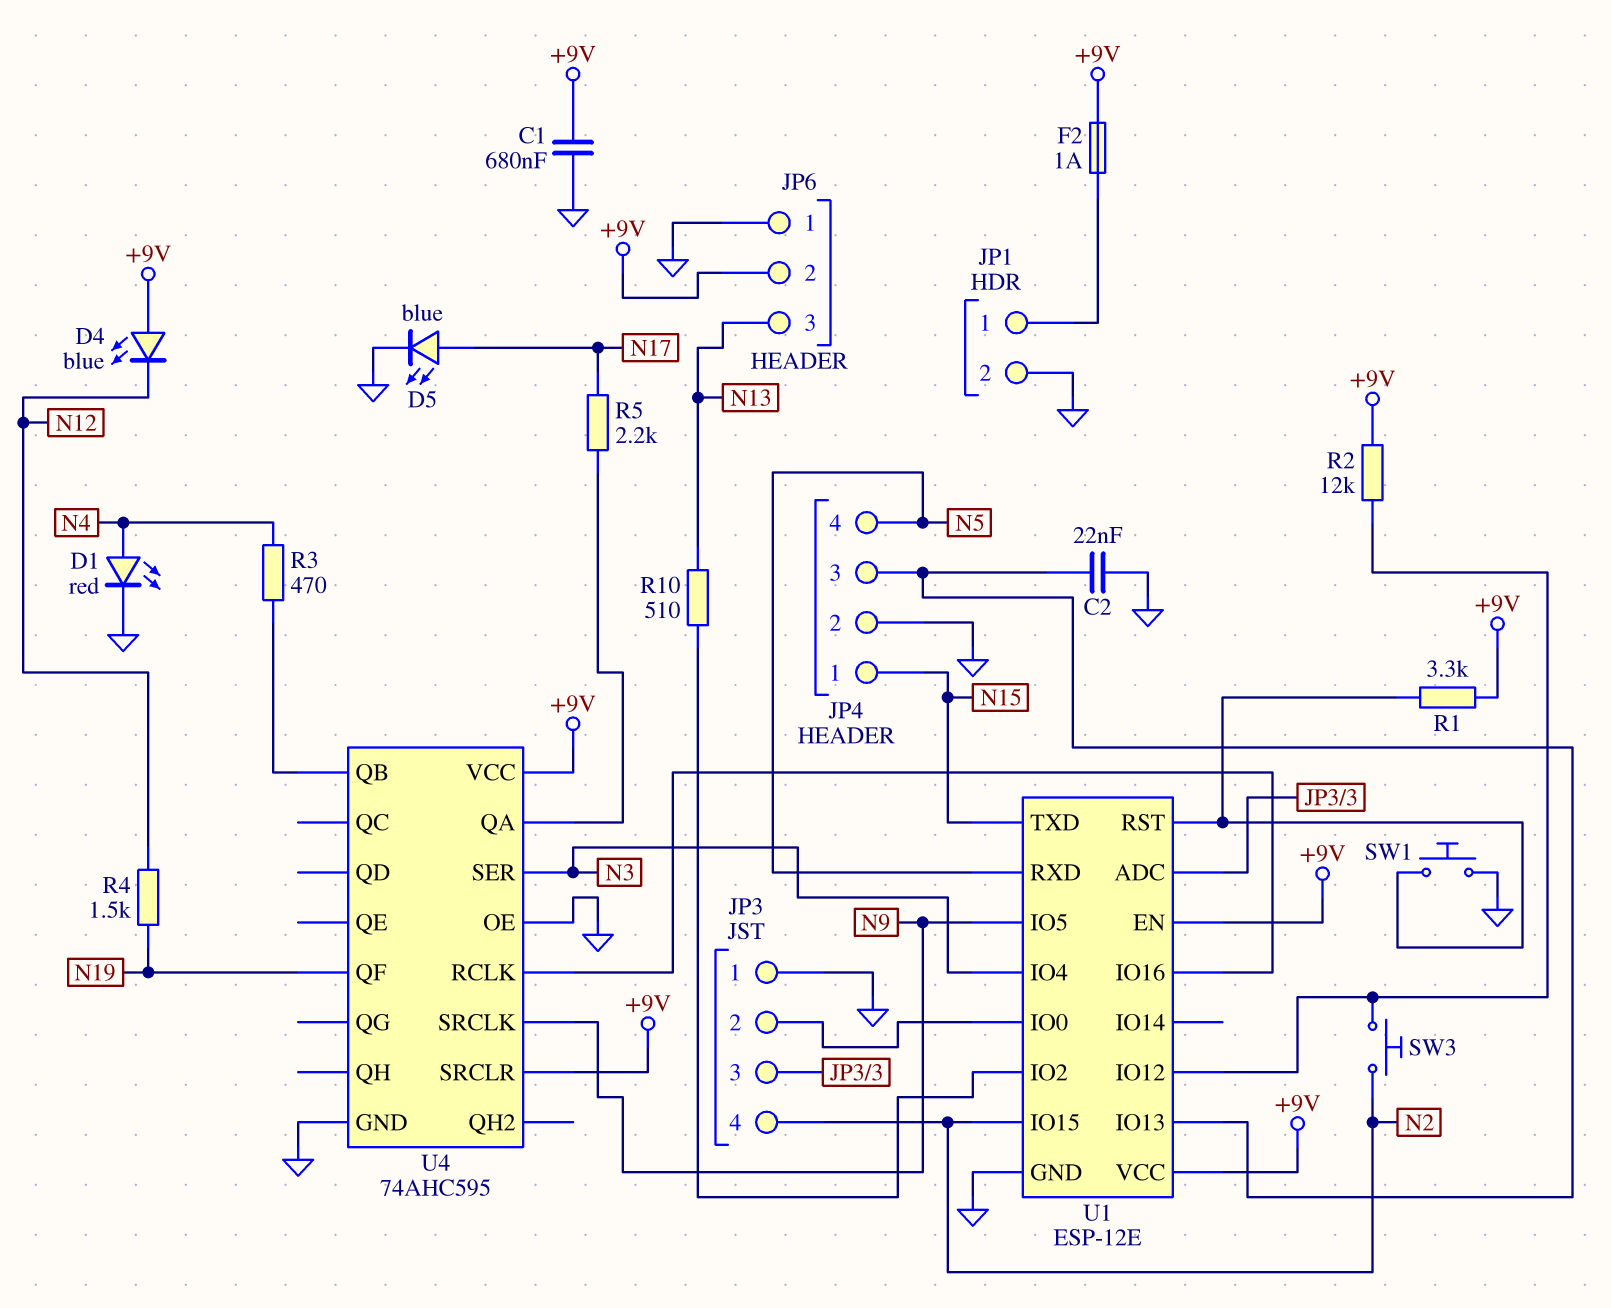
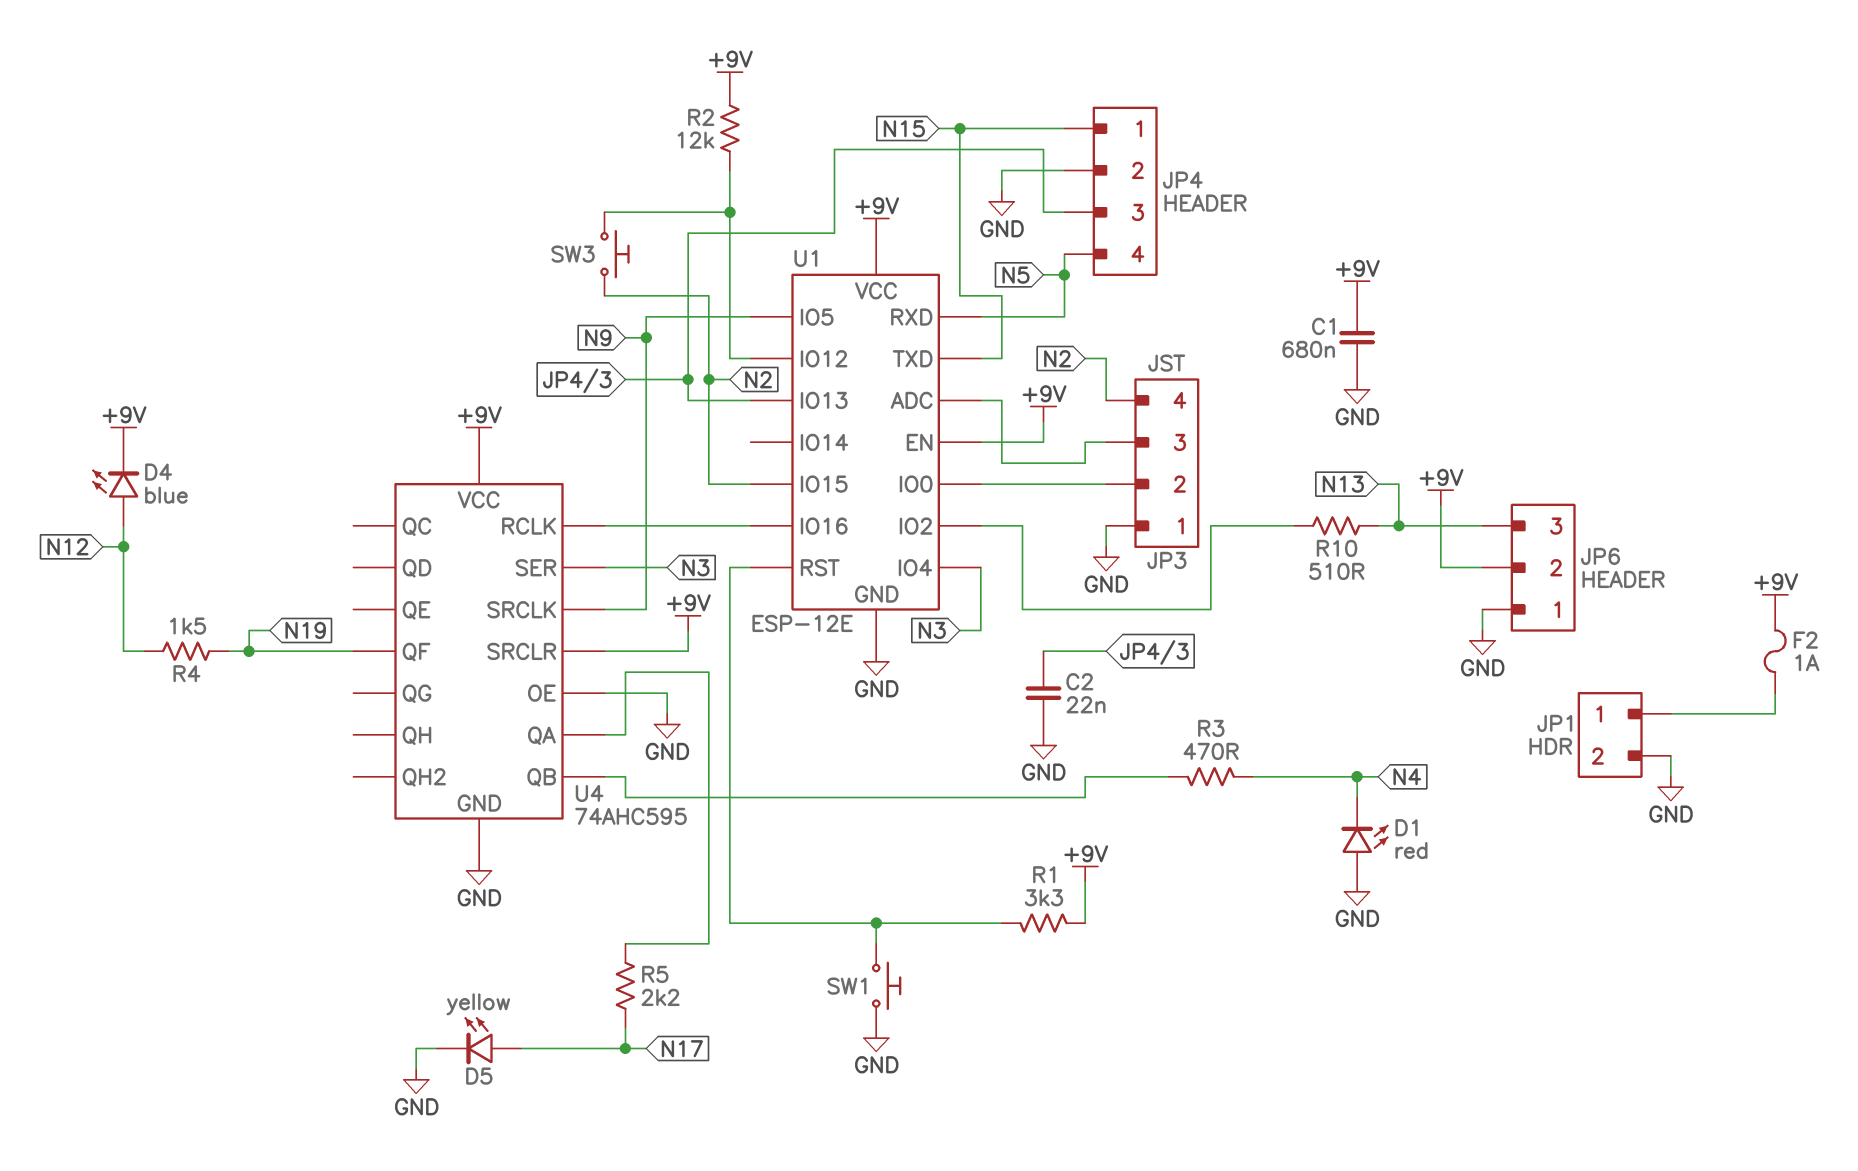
D1: LED red (A N4, K GND) -> LED red (A GND, K N4)
D4: LED blue (A +9V, K N12) -> LED blue (A N12, K +9V)
D5: LED blue (A N17, K GND) -> LED yellow (A N17, K GND)

